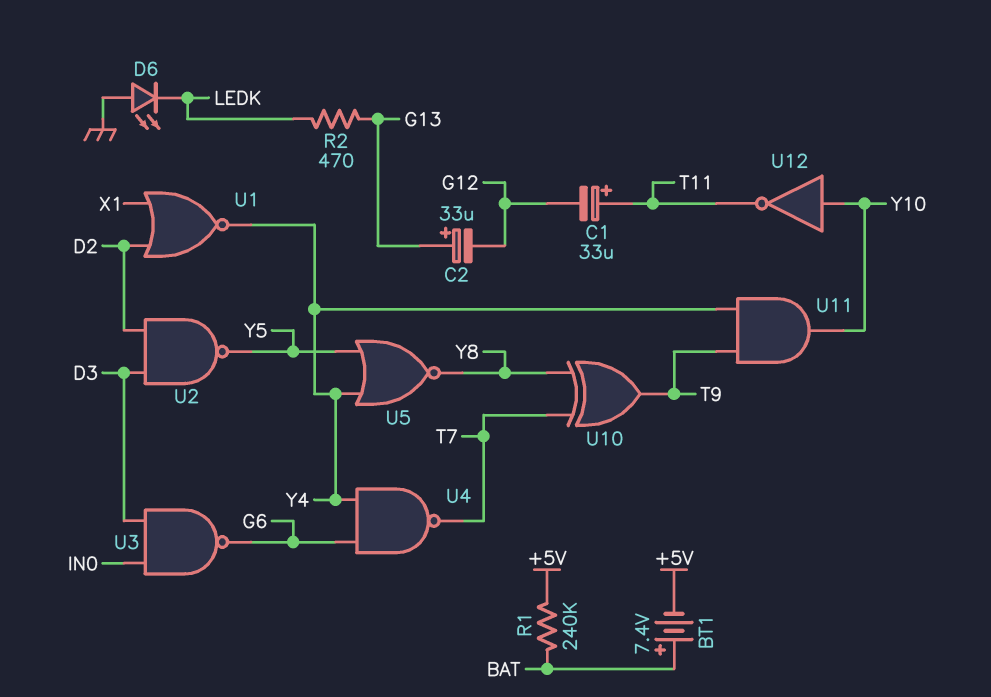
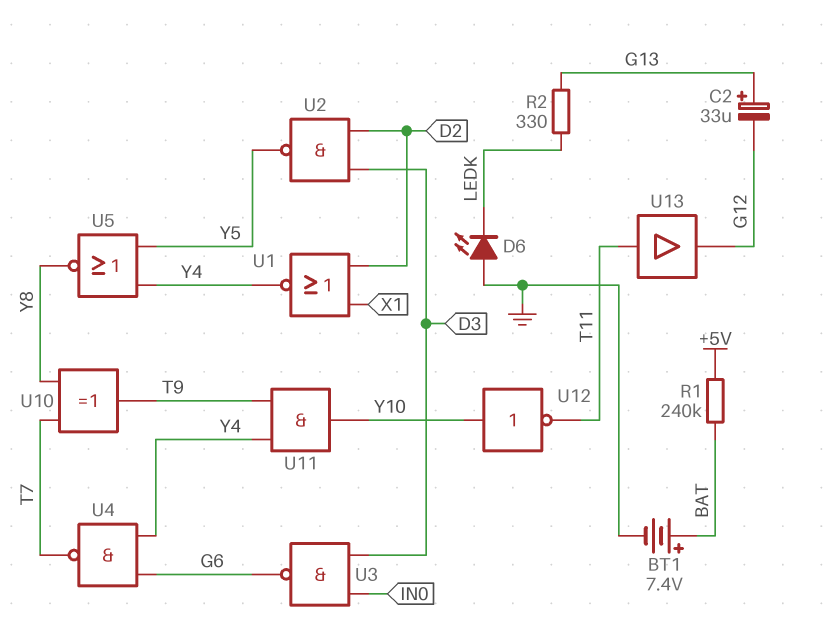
BT1: 7.4V (plus BAT, minus +5V) -> 7.4V (plus BAT, minus GND)
C1: 33uF (plus T11, minus G12) -> none
R2: 470 (G13, LEDK) -> 330 (G13, LEDK)
U13: none -> buffer (in T11, out G12)

